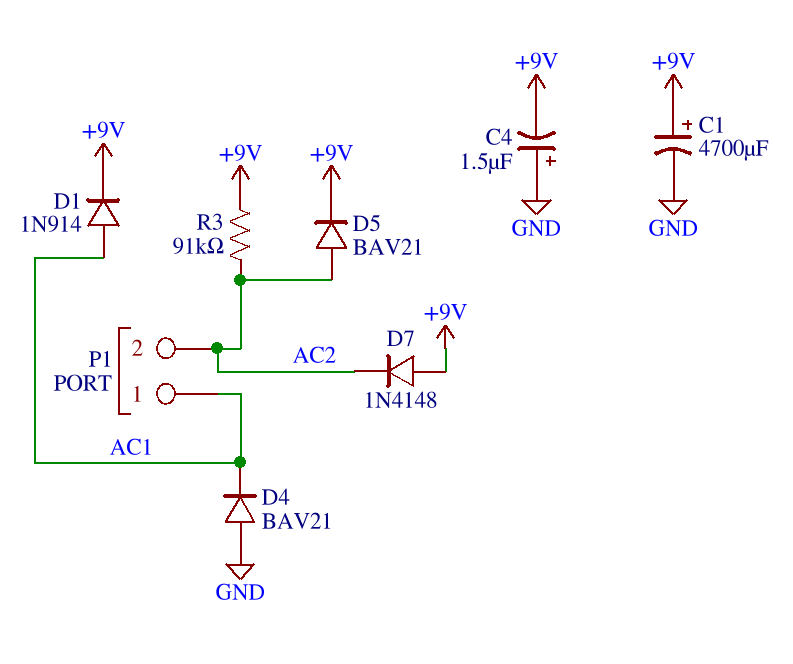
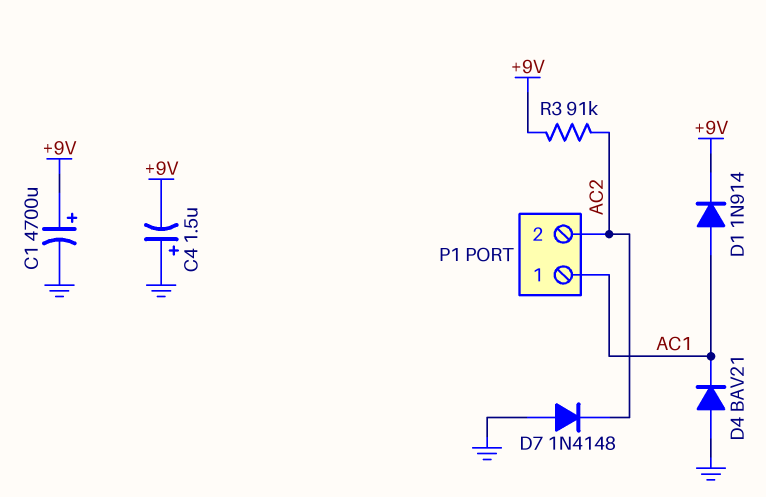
D5: diode BAV21 (A AC2, K +9V) -> none
D7: diode 1N4148 (A +9V, K AC2) -> diode 1N4148 (A GND, K AC2)

